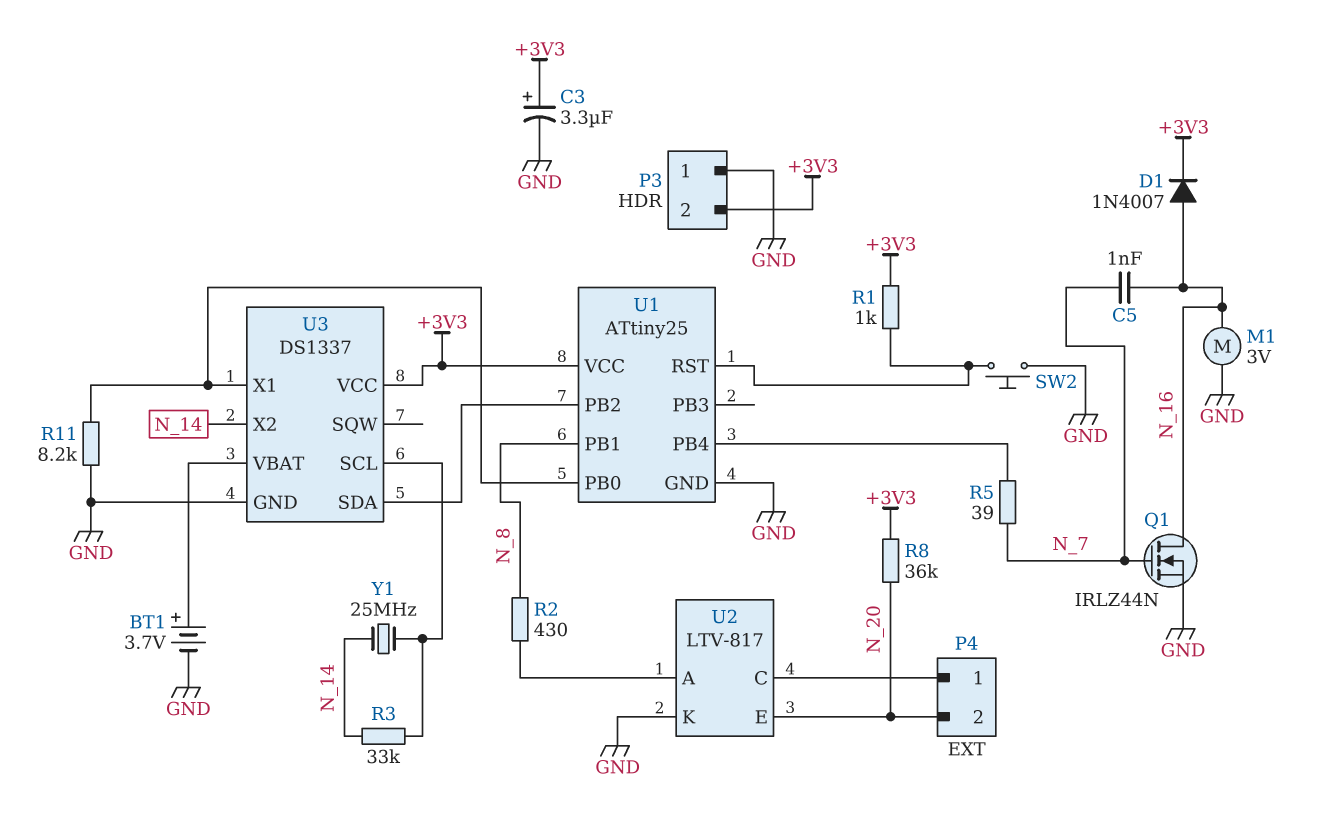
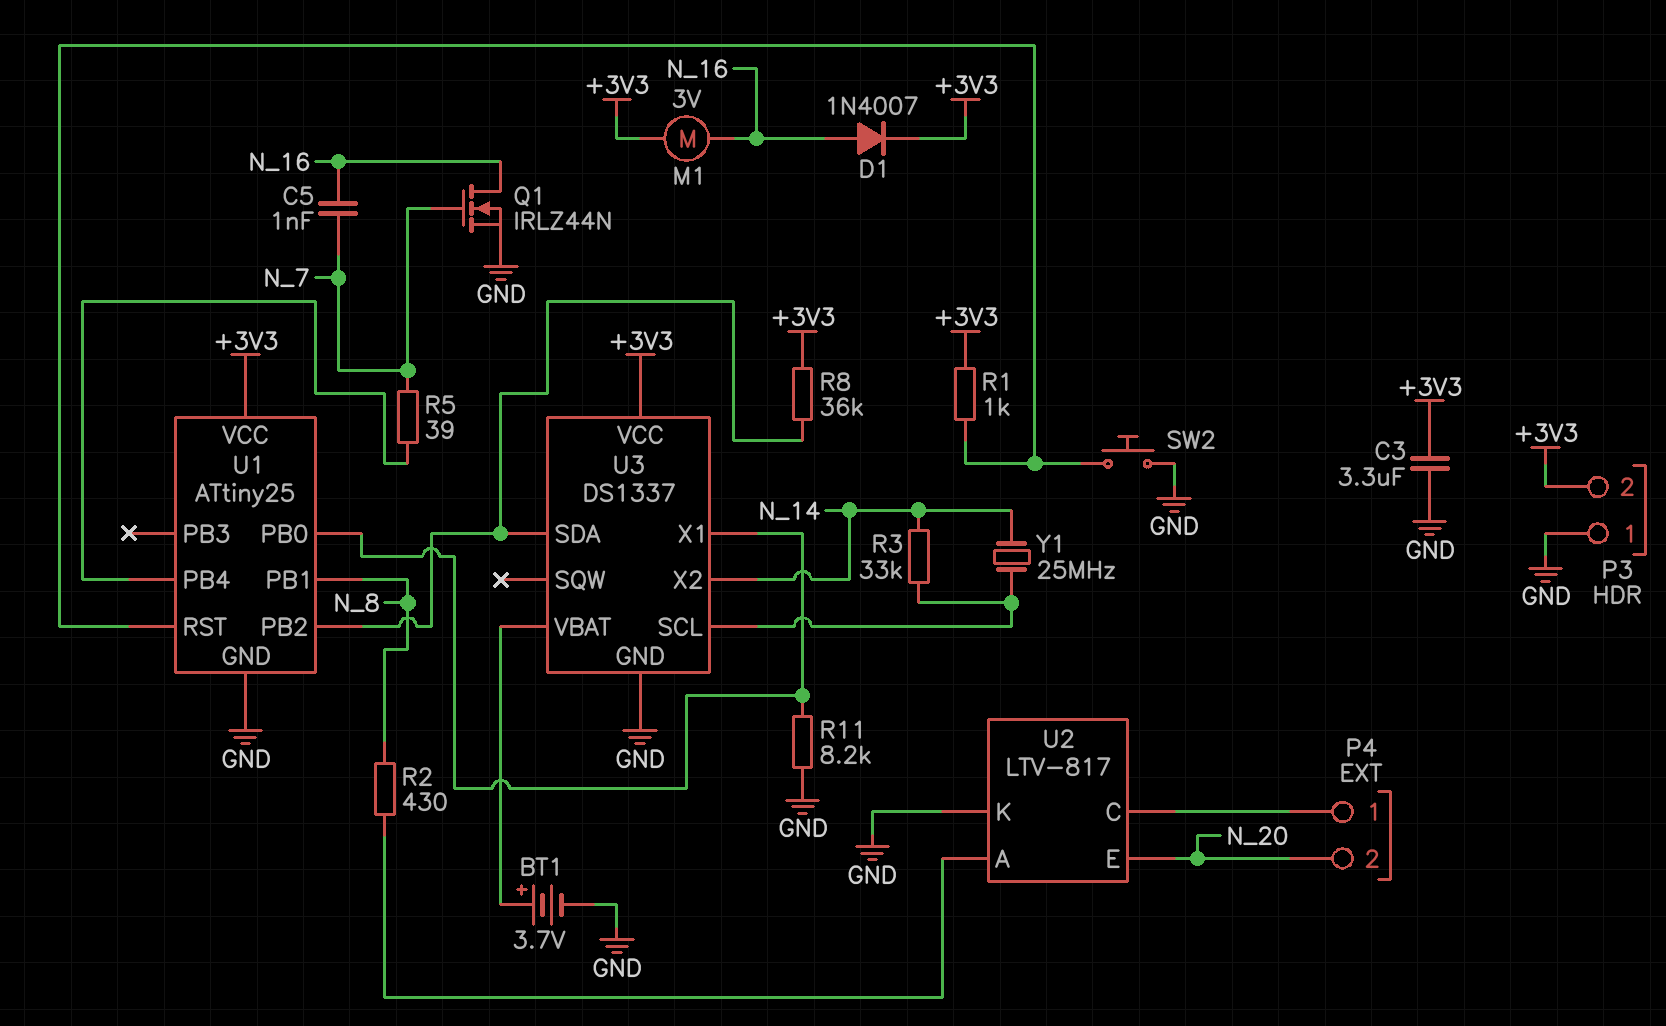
C3: 3.3uF (plus +3V3, minus GND) -> 3.3uF (+3V3, GND)
M1: motor 3V (GND, N_16) -> motor 3V (+3V3, N_16)
R8: 36k (+3V3, N_20) -> 36k (+3V3, U1/PB2)

